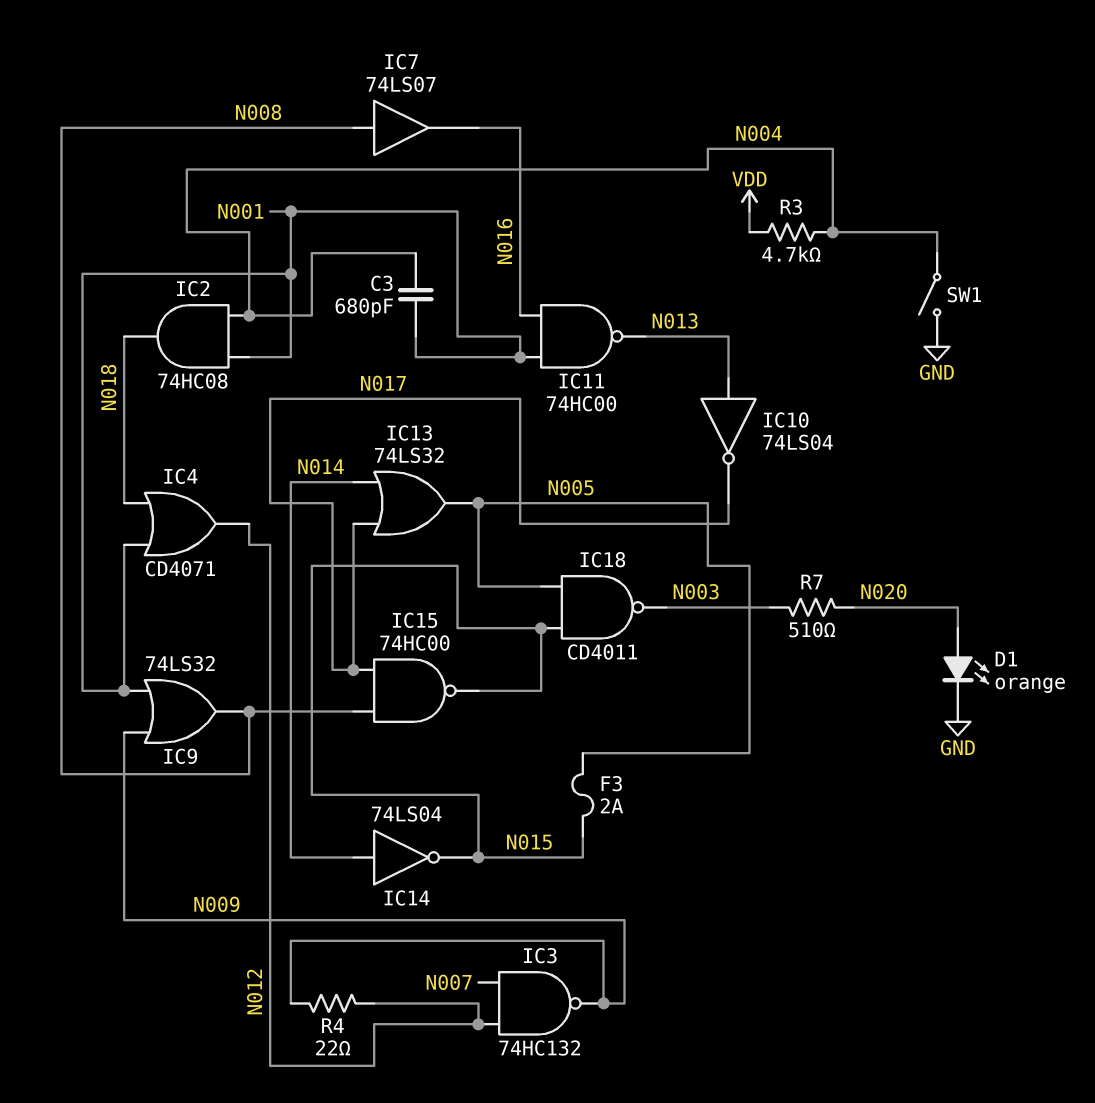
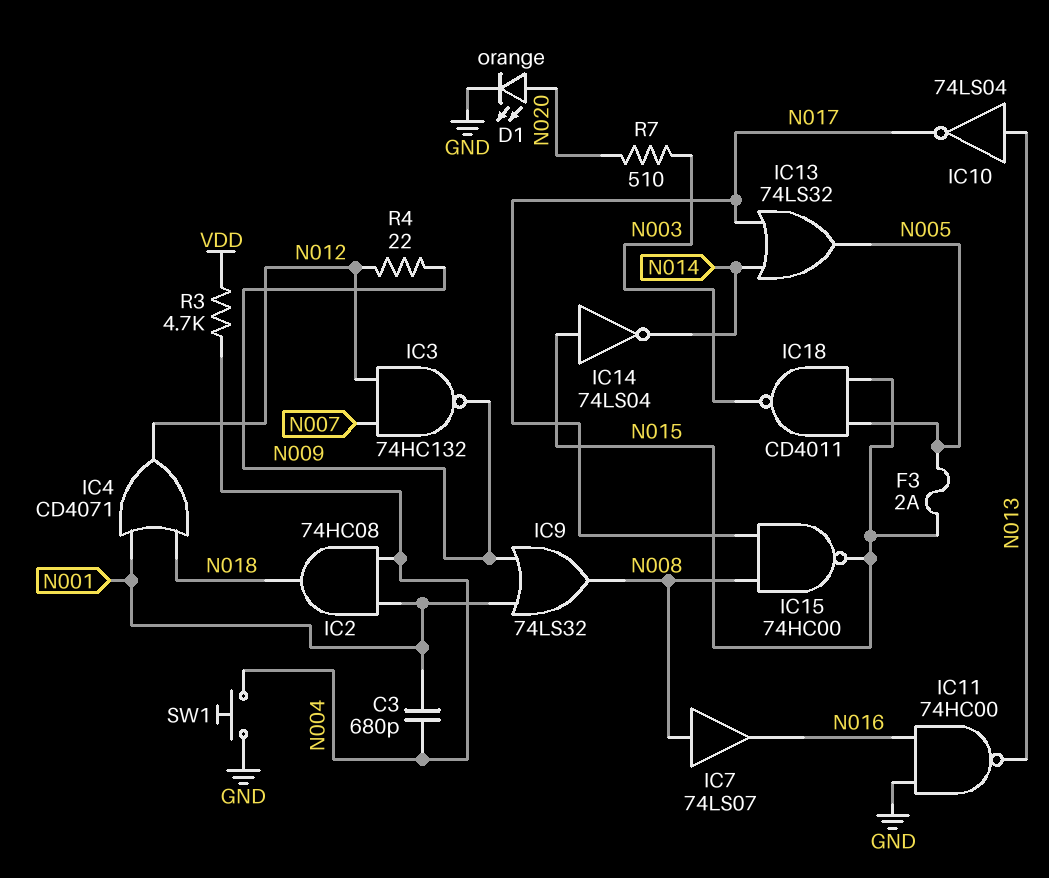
IC11: NAND 74HC00 (in N001, in N016, out N013) -> NAND 74HC00 (in GND, in N016, out N013)
IC14: NOT 74LS04 (in N014, out N015) -> NOT 74LS04 (in N015, out N014)
SW1: switch (GND, N004) -> button (GND, N004)

